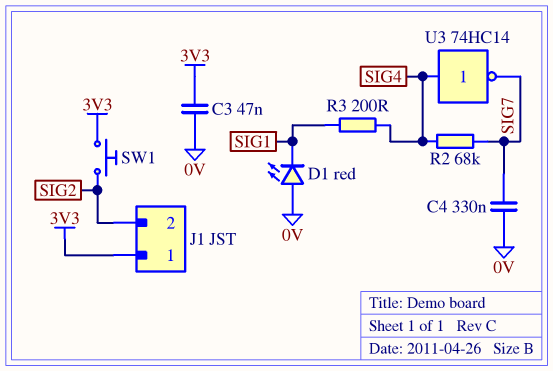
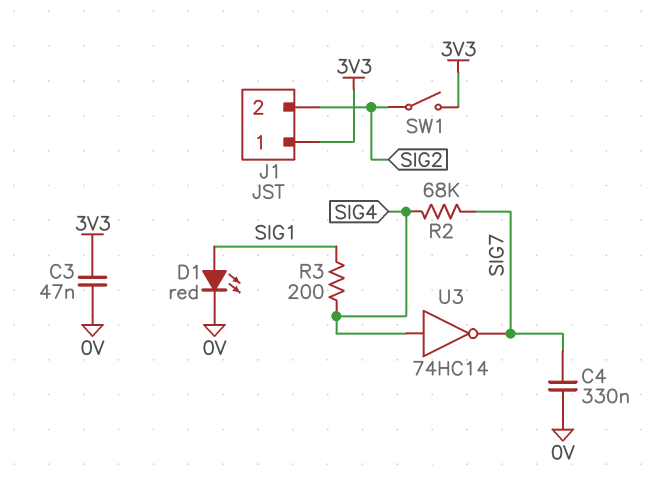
D1: LED red (A 0V, K SIG1) -> LED red (A SIG1, K 0V)
SW1: button (3V3, SIG2) -> switch (3V3, SIG2)

